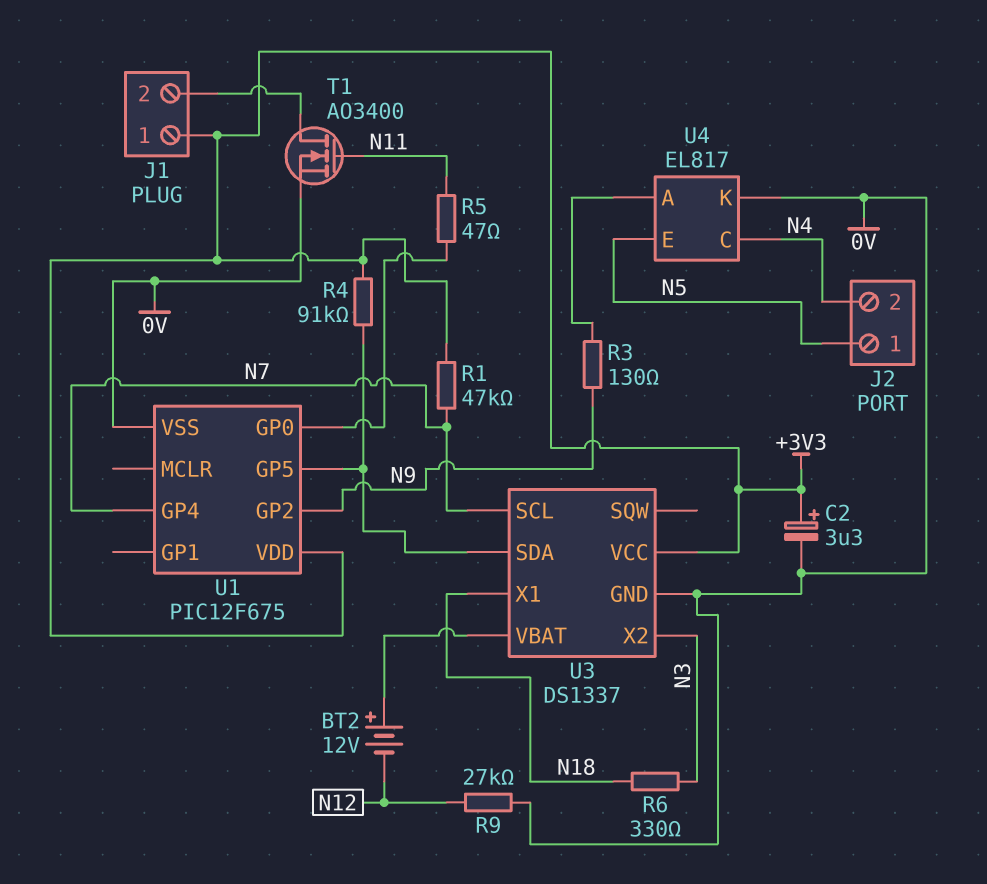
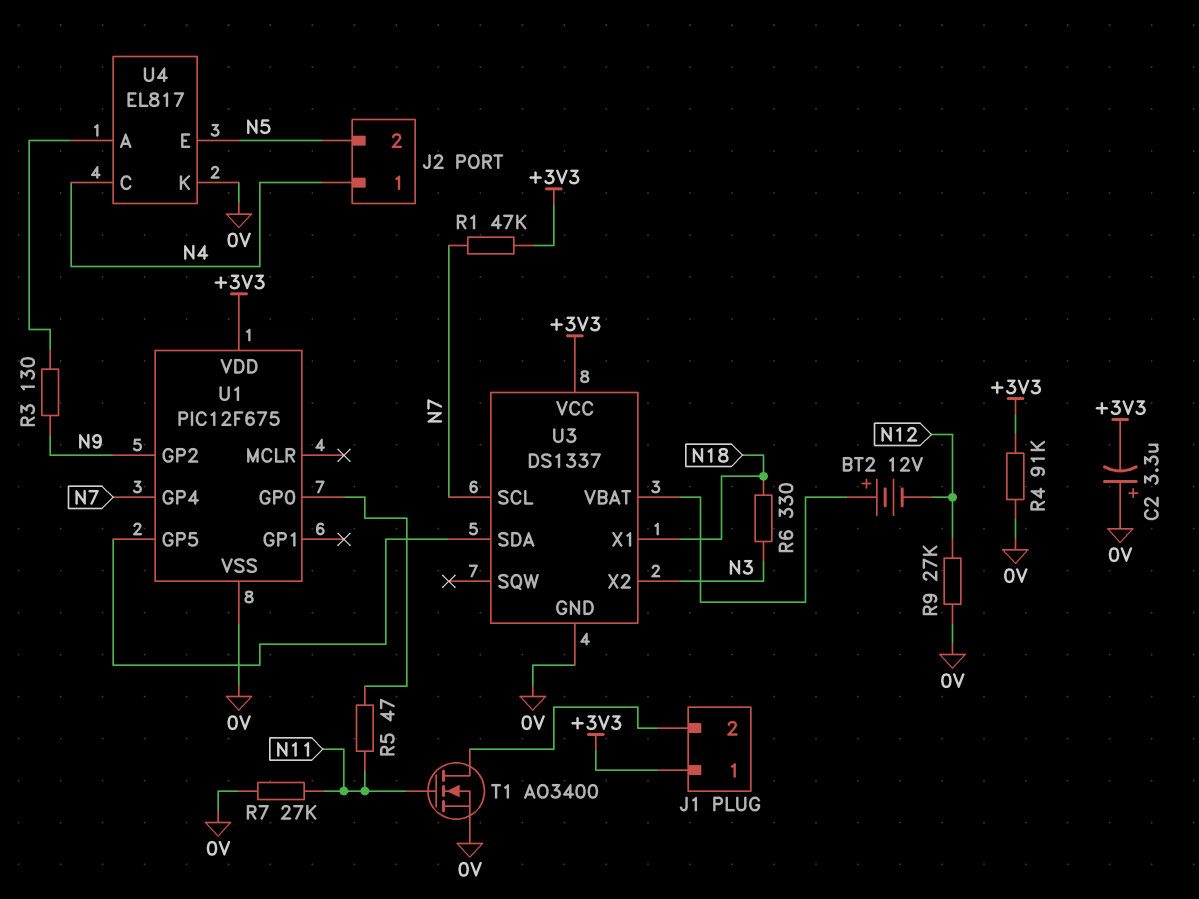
C2: 3.3uF (plus +3V3, minus 0V) -> 3.3uF (plus 0V, minus +3V3)
J2 pin 1: N5 -> N4
J2 pin 2: N4 -> N5
R4: 91k (+3V3, U1/GP5) -> 91k (+3V3, 0V)
R7: none -> 27k (0V, N11)

